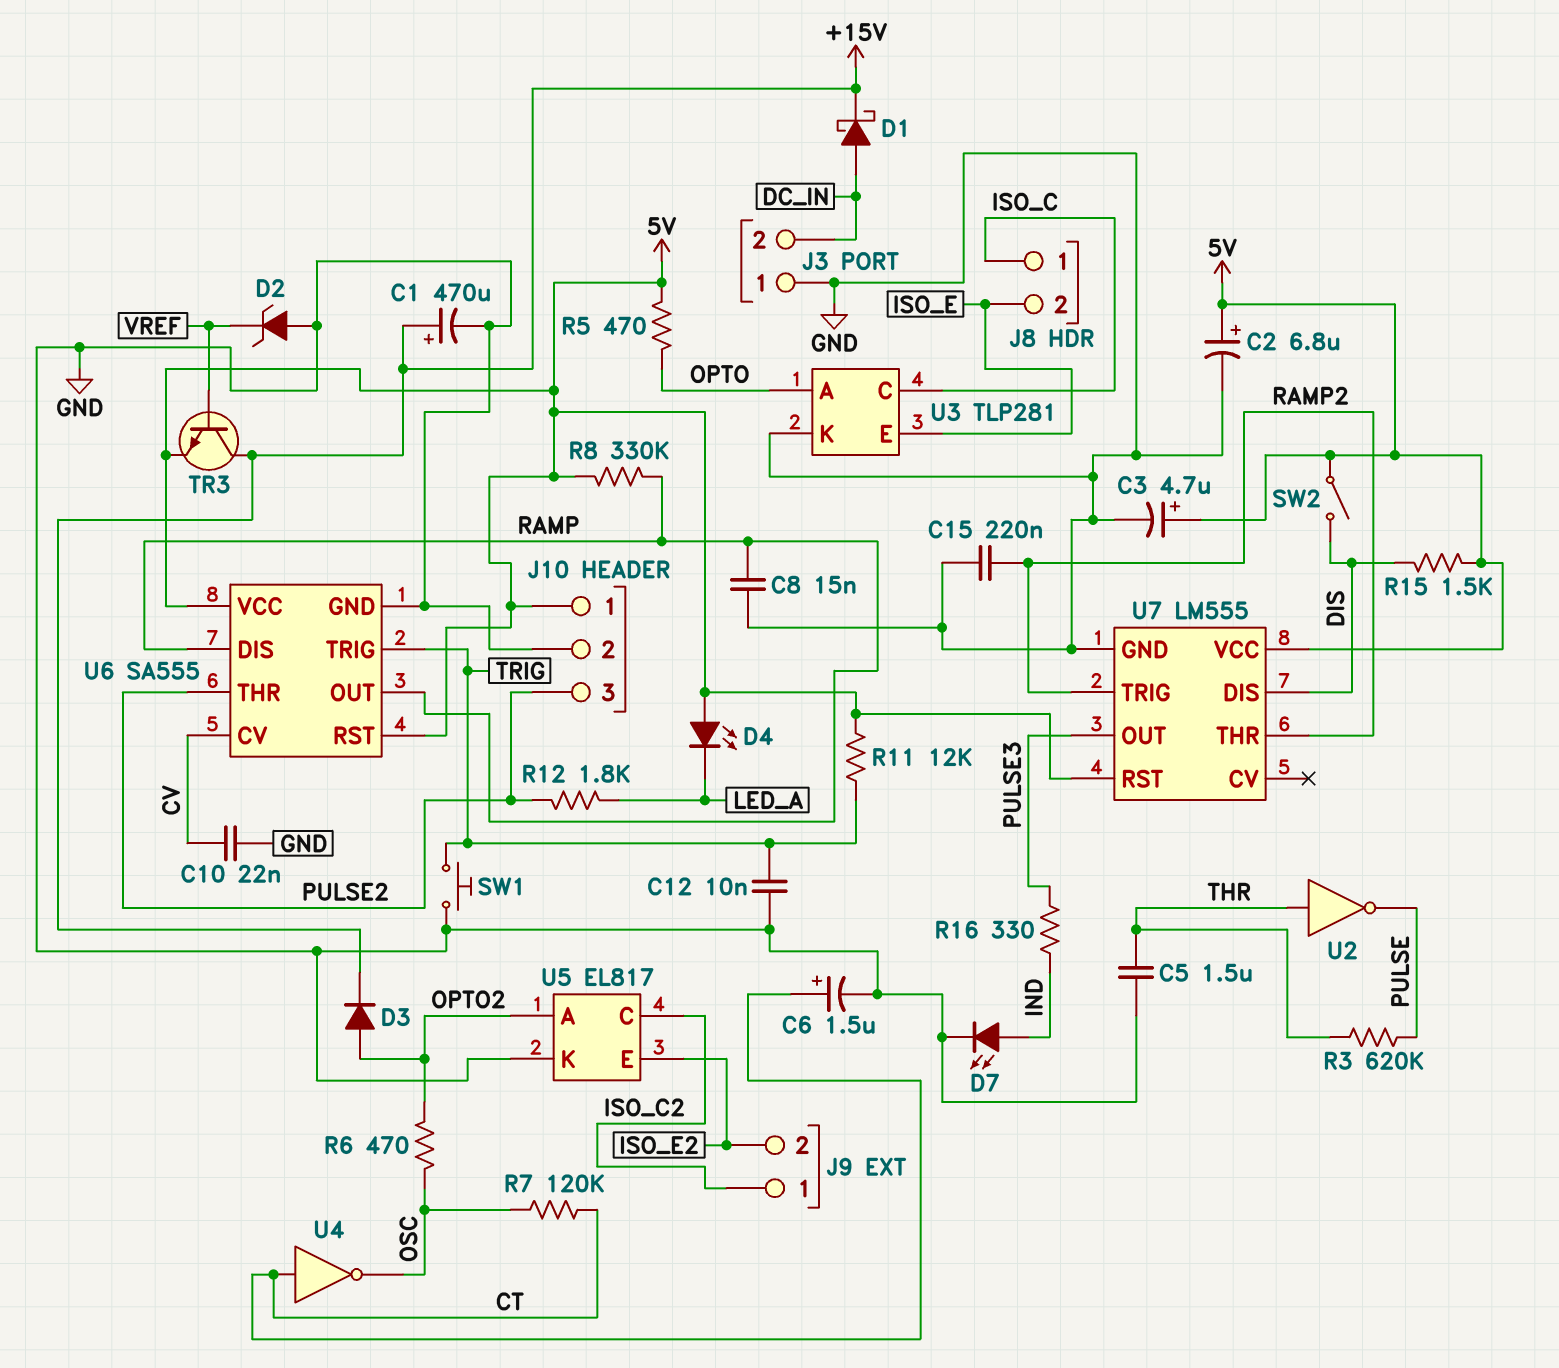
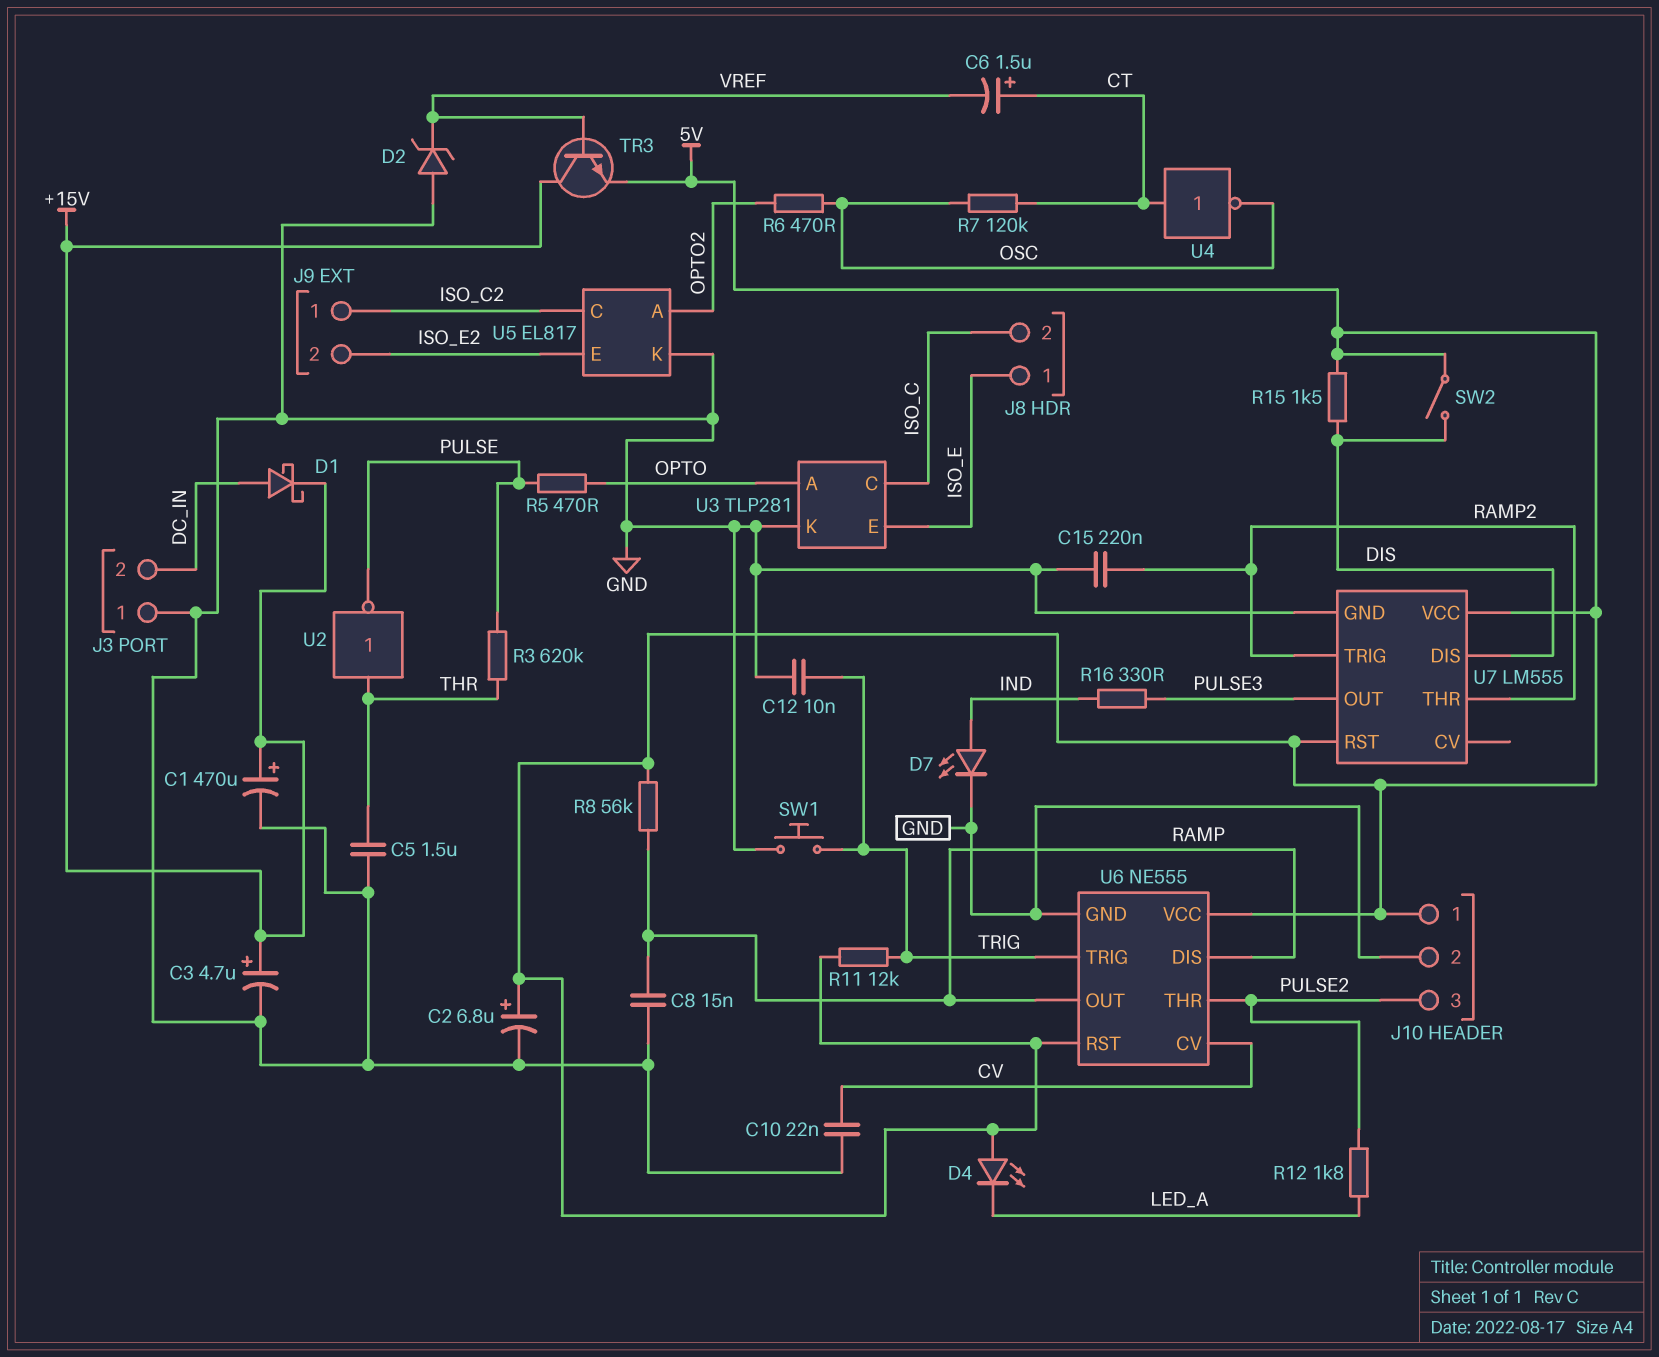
C3: 4.7uF (plus 5V, minus GND) -> 4.7uF (plus +15V, minus GND)
C6: 1.5uF (plus CT, minus GND) -> 1.5uF (plus CT, minus VREF)
D3: diode (A OPTO2, K +15V) -> none
J8 pin 1: ISO_C -> ISO_E
J8 pin 2: ISO_E -> ISO_C
R5: 470 (5V, OPTO) -> 470 (OPTO, PULSE)
R8: 330k (5V, RAMP) -> 56k (5V, RAMP)
U6: SA555 -> NE555

